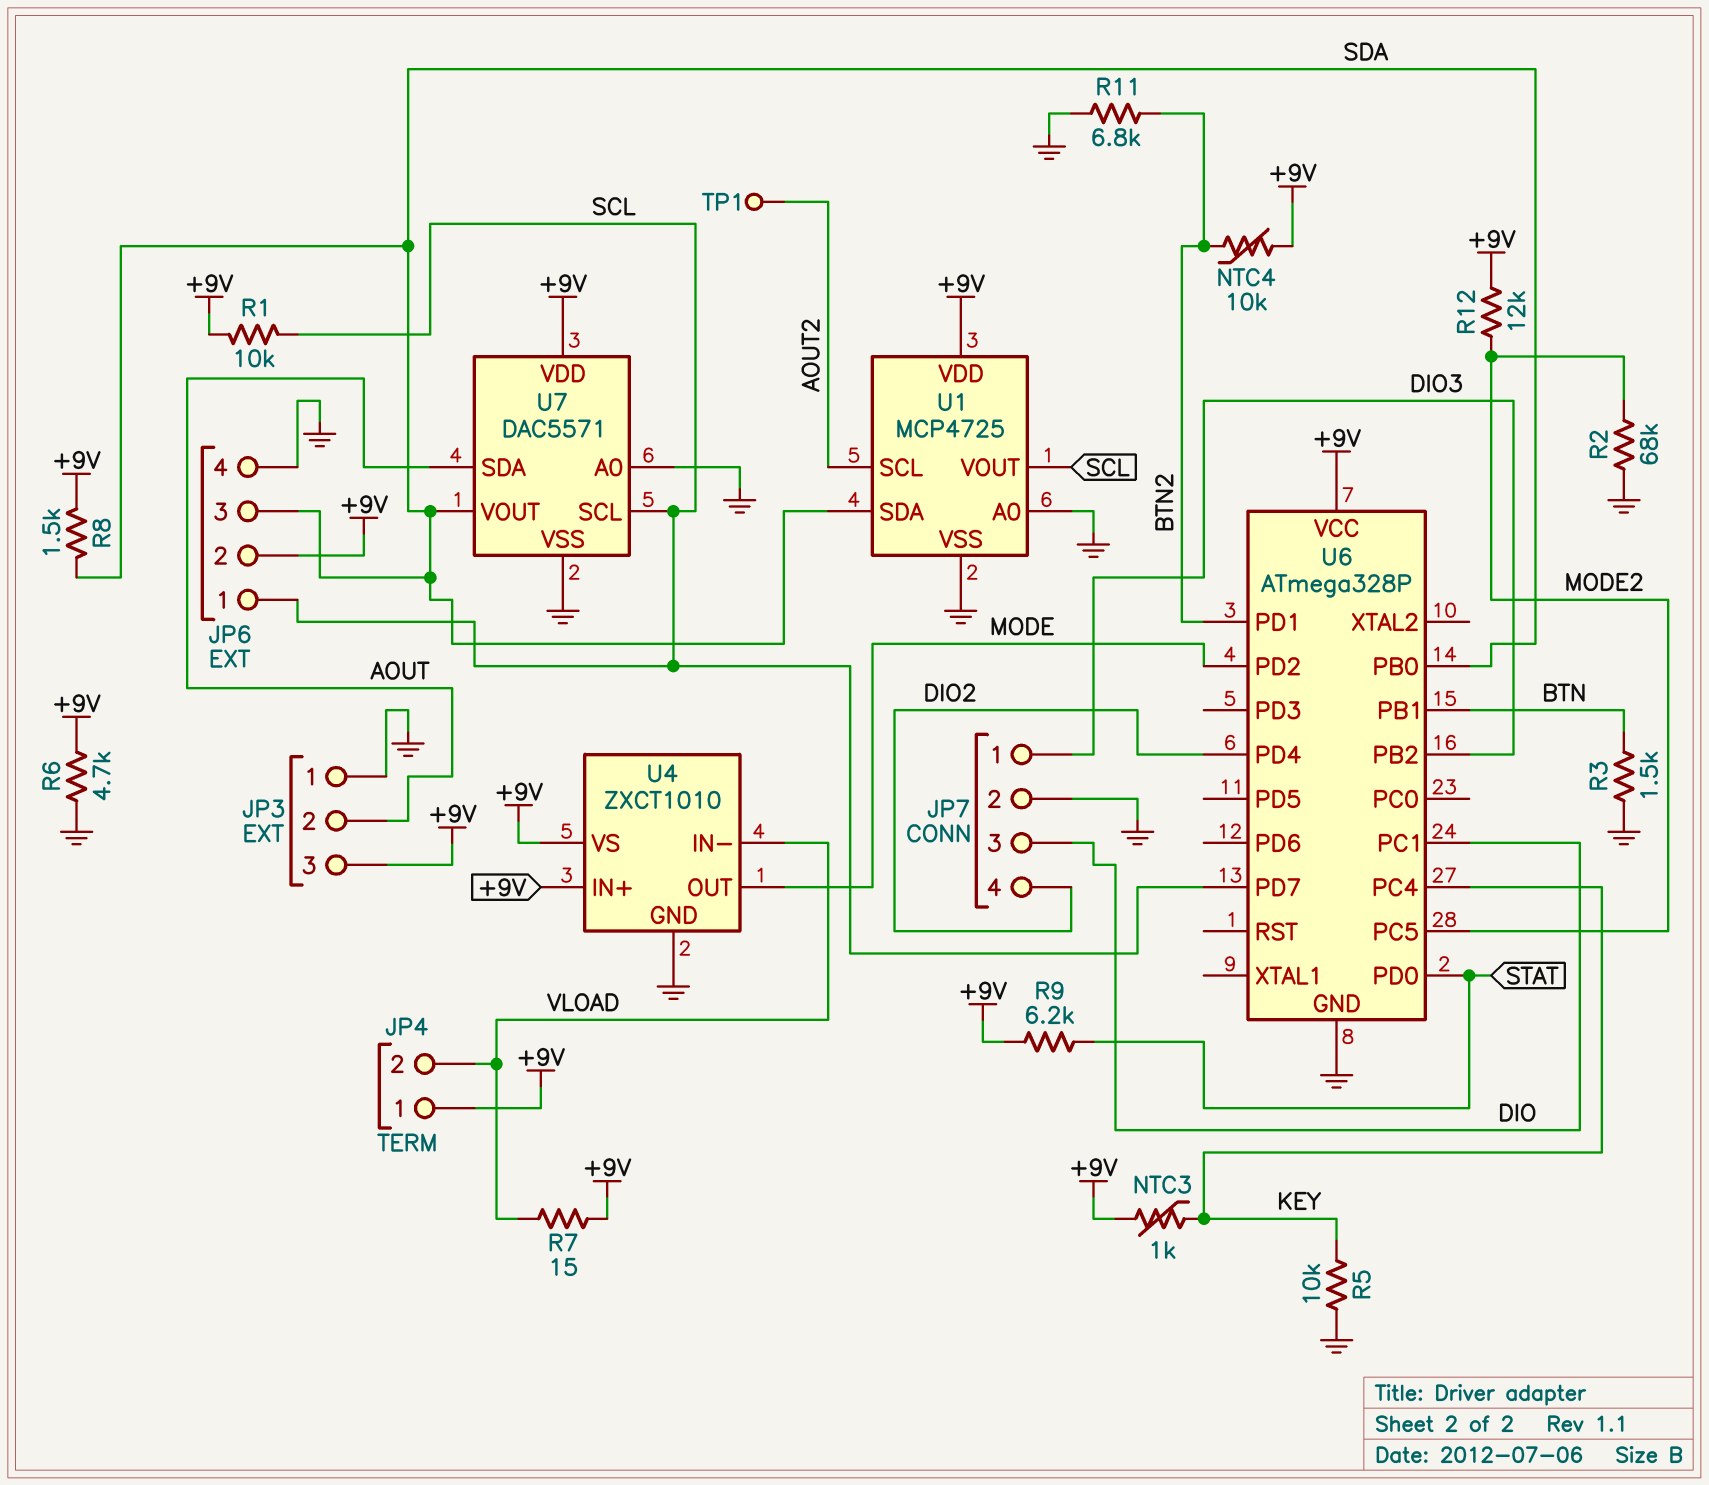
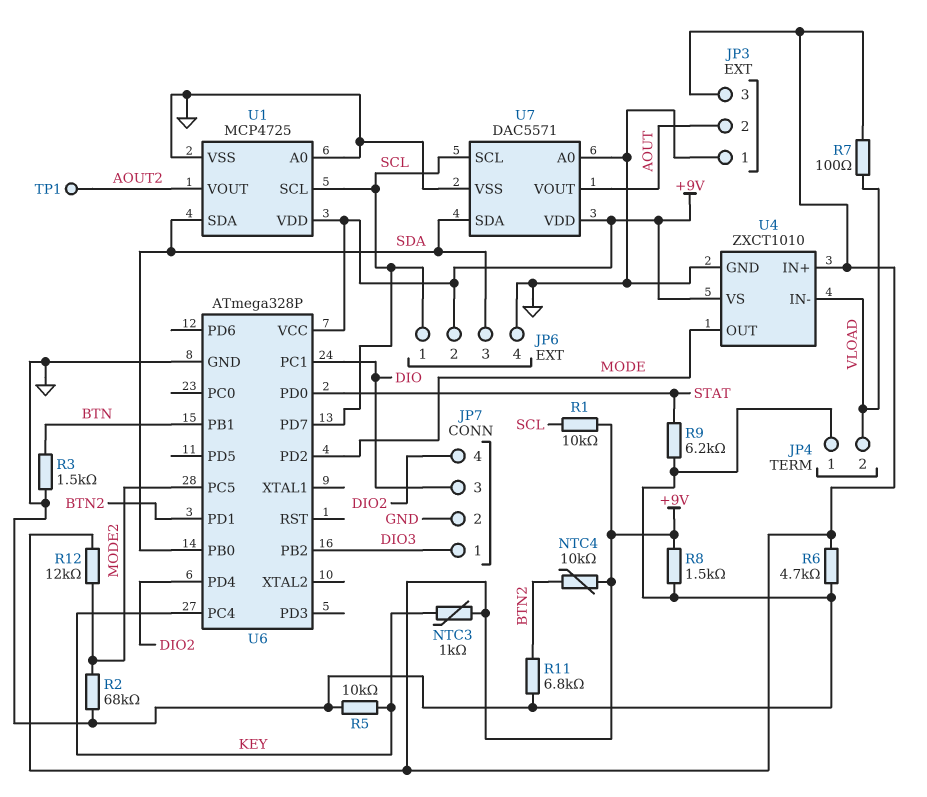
JP4 pin 1: +9V -> GND
R7: 15 (+9V, VLOAD) -> 100 (+9V, VLOAD)
R8: 1.5k (+9V, SDA) -> 1.5k (+9V, GND)
R9: 6.2k (+9V, STAT) -> 6.2k (GND, STAT)
U1 pin SCL: AOUT2 -> SCL
U1 pin VOUT: SCL -> AOUT2
U7 pin SDA: AOUT -> SDA
U7 pin VOUT: SDA -> AOUT

